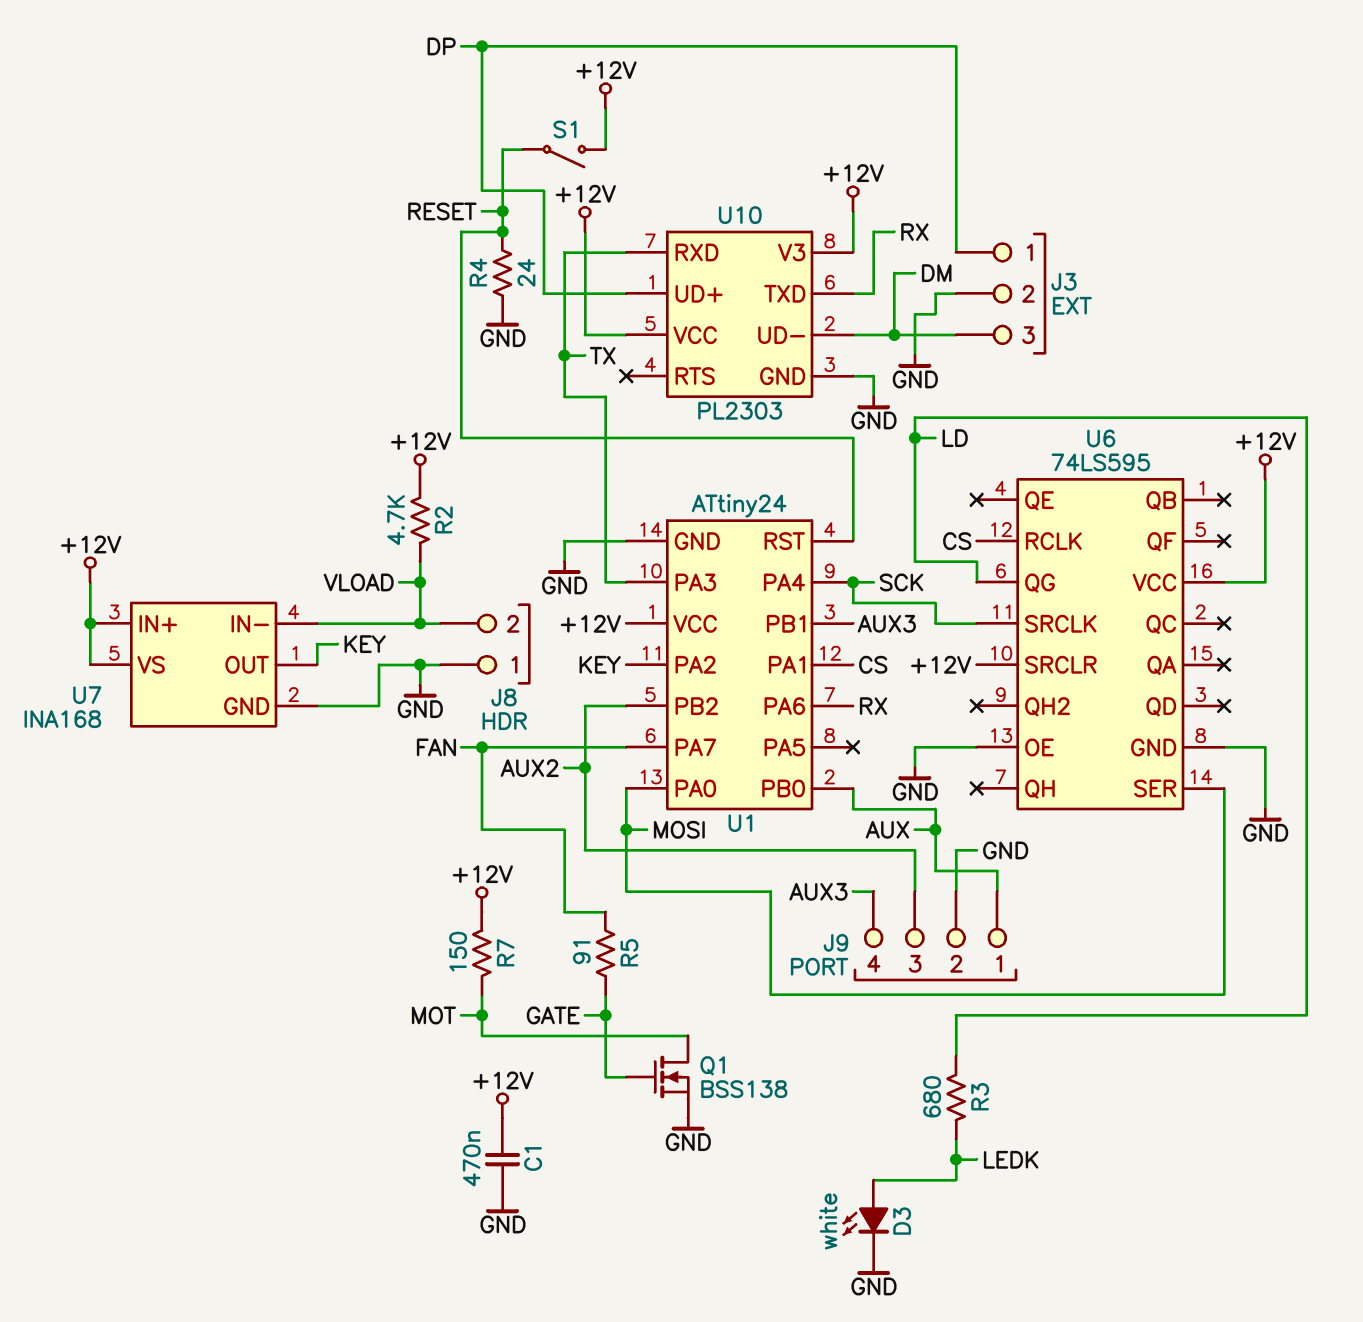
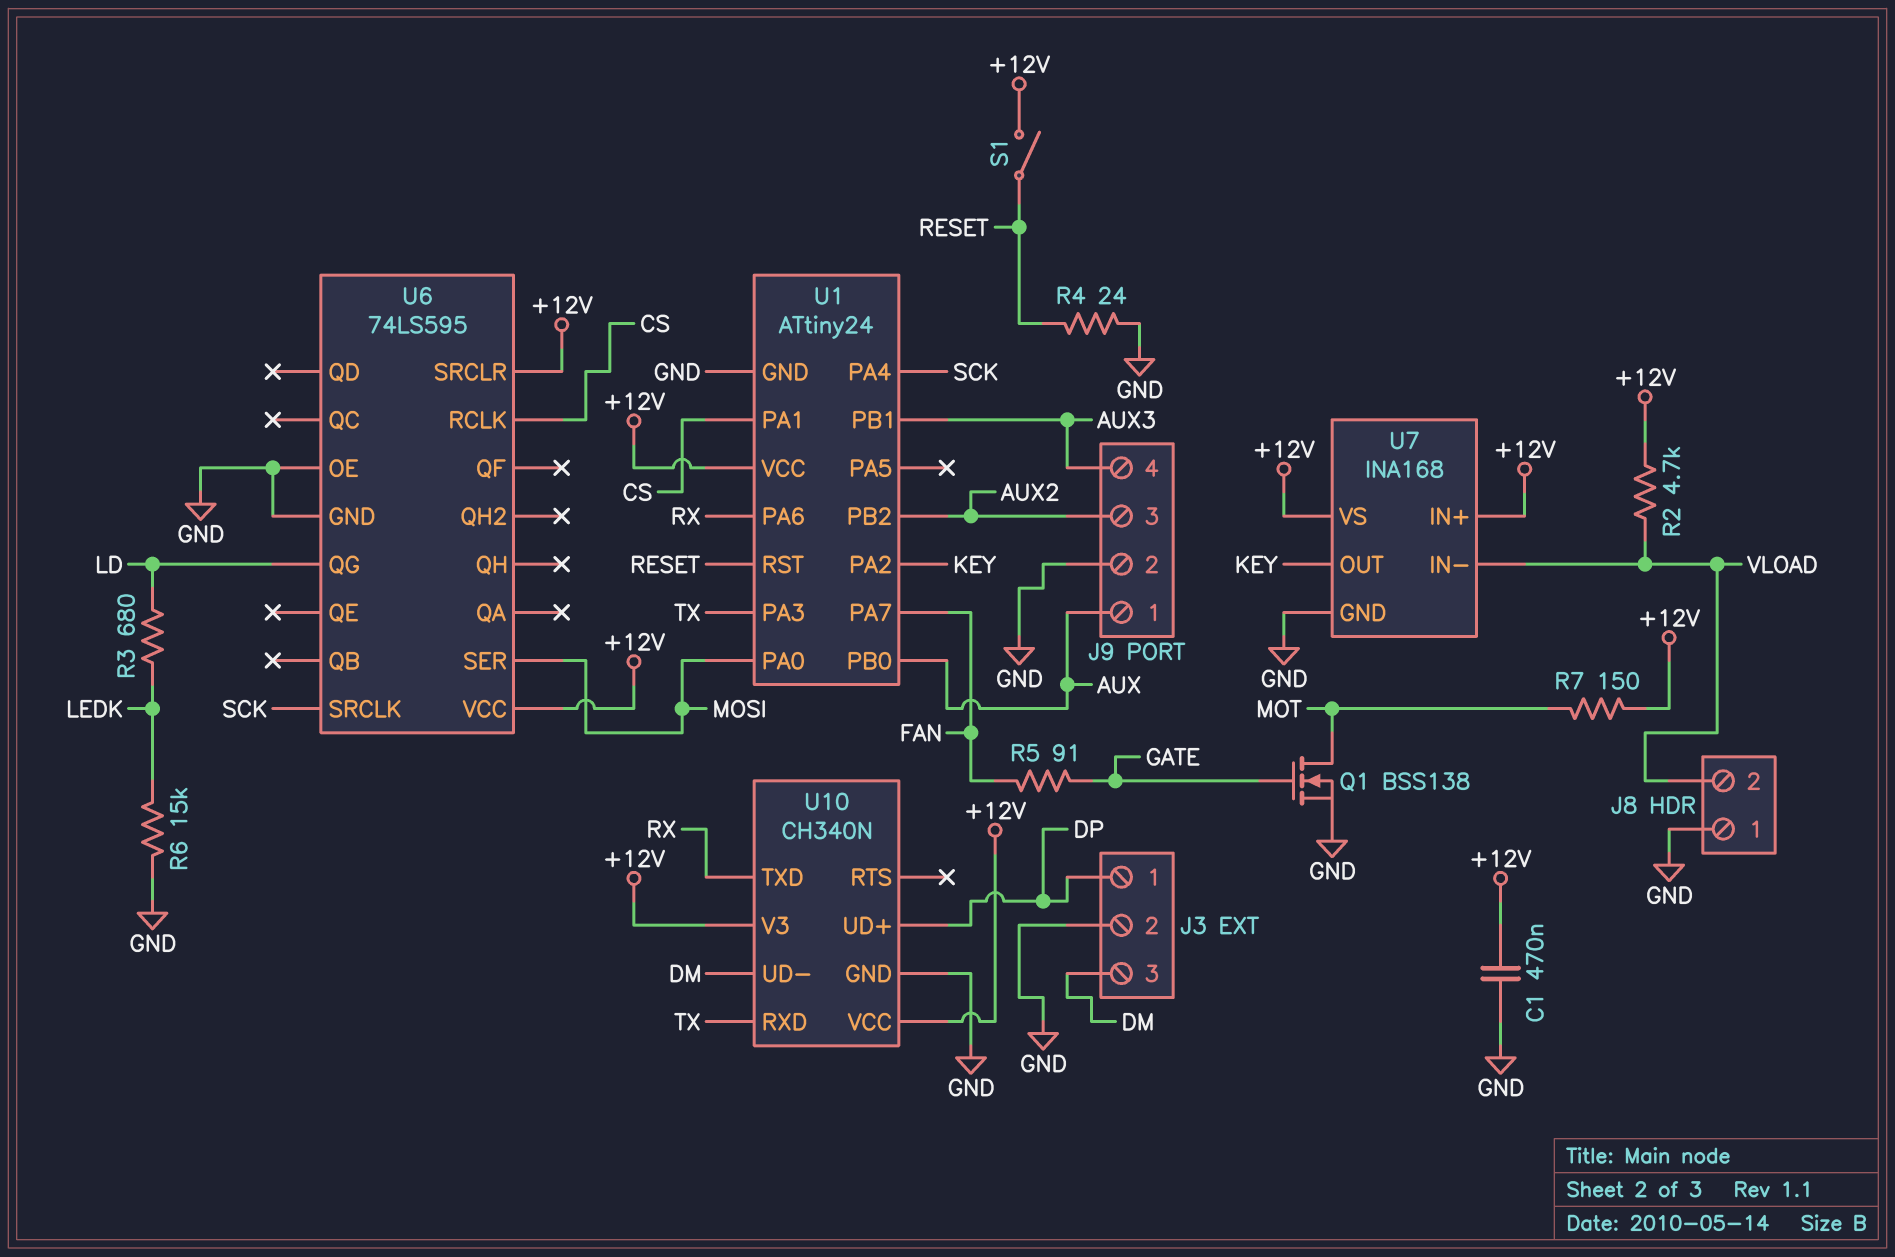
D3: LED white (A LEDK, K GND) -> none
R6: none -> 15k (GND, LEDK)
U10: PL2303 -> CH340N

